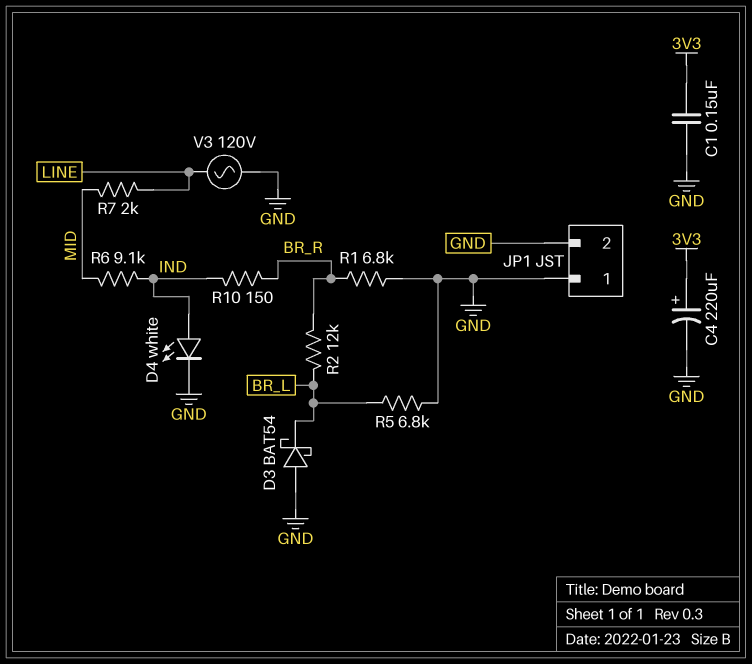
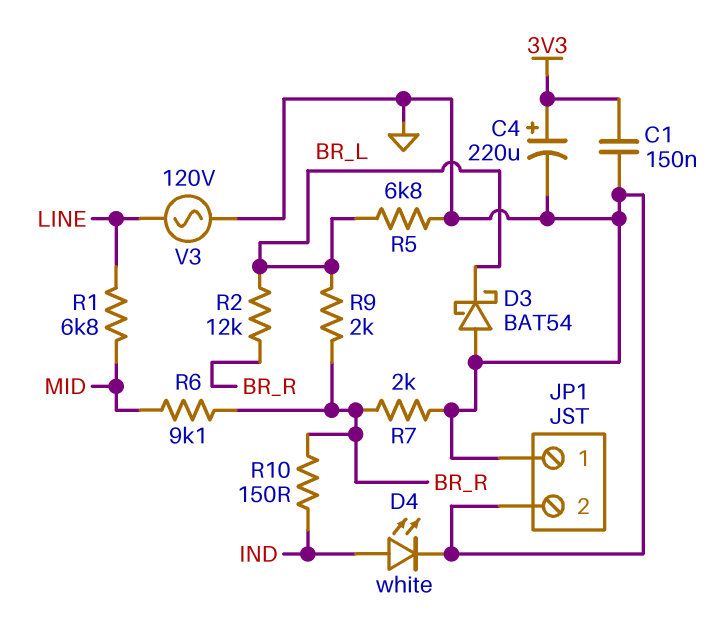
R1: 6.8k (BR_R, GND) -> 6.8k (LINE, MID)
R6: 9.1k (IND, MID) -> 9.1k (BR_R, MID)
R7: 2k (LINE, MID) -> 2k (BR_R, GND)
R9: none -> 2k (BR_L, BR_R)

